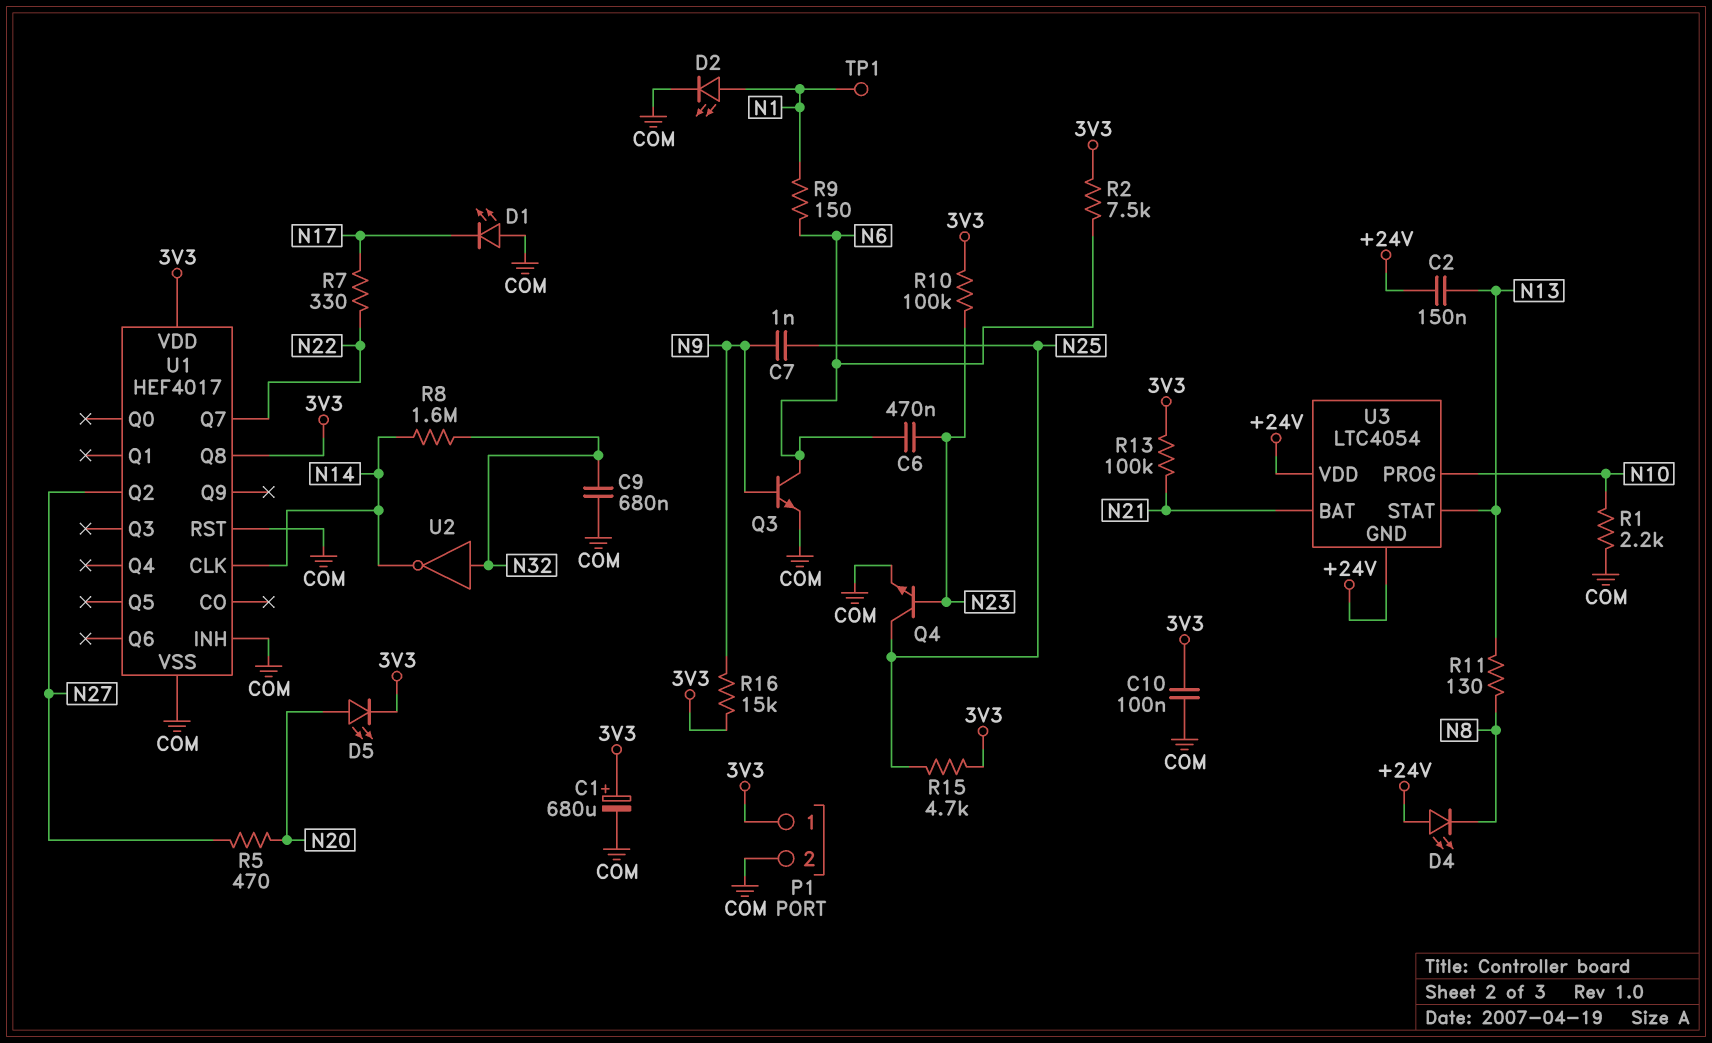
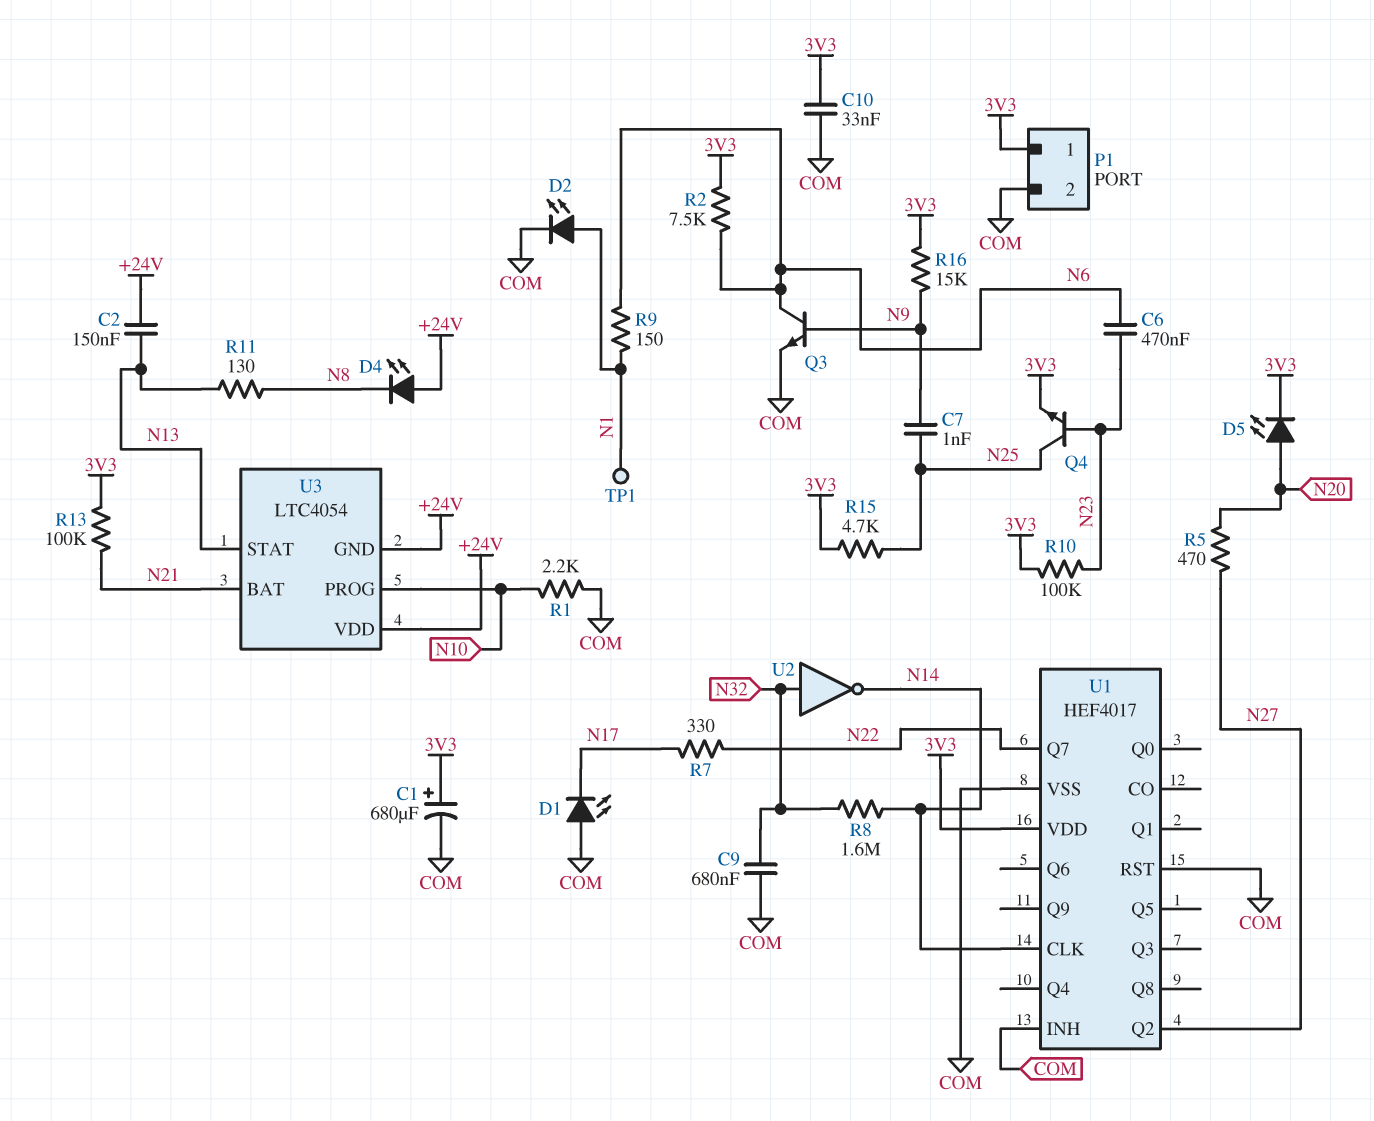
C10: 100nF (3V3, COM) -> 33nF (3V3, COM)
Q4: NPN (B N23, C N25, E COM) -> NPN (B N23, C N25, E 3V3)
U1 pin Q8: 3V3 -> none

